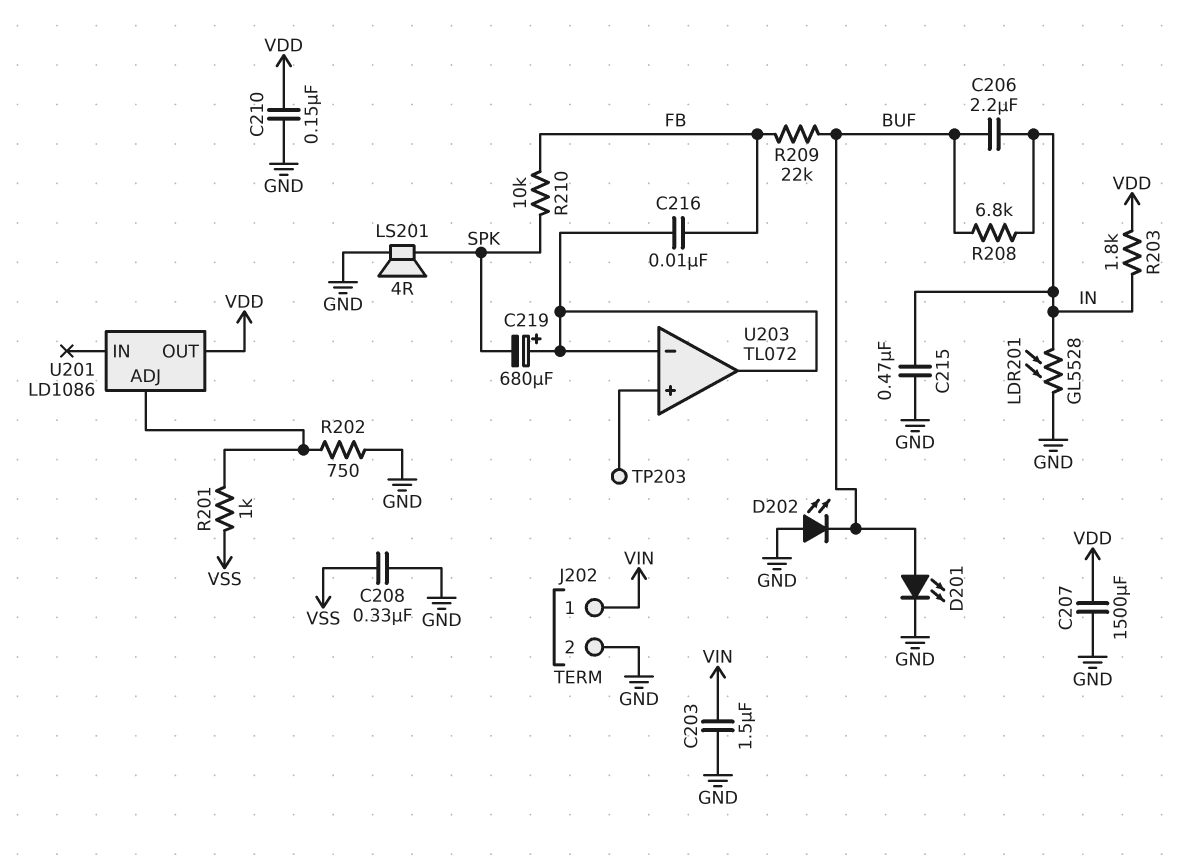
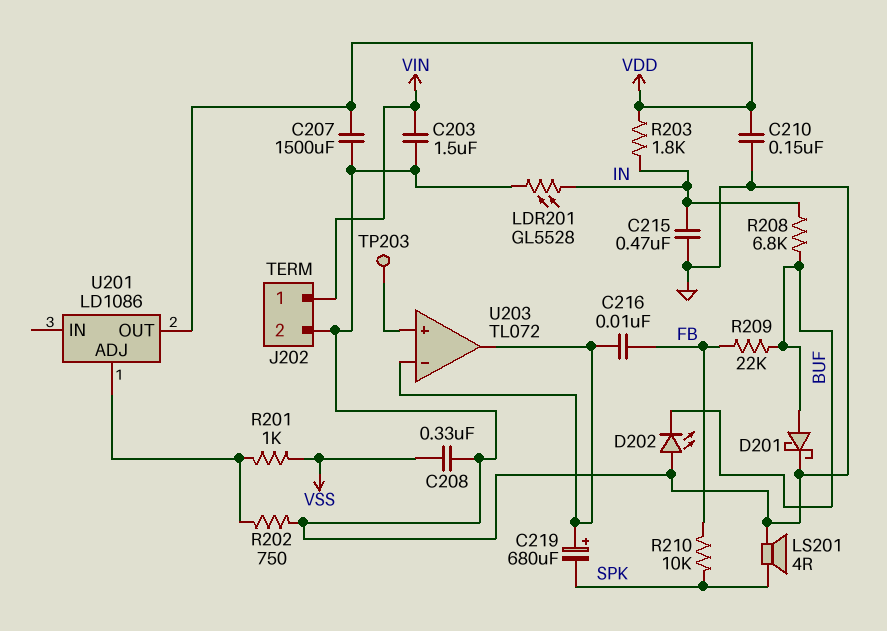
C206: 2.2uF (BUF, IN) -> none
D201: LED (A BUF, K GND) -> schottky (A BUF, K GND)

